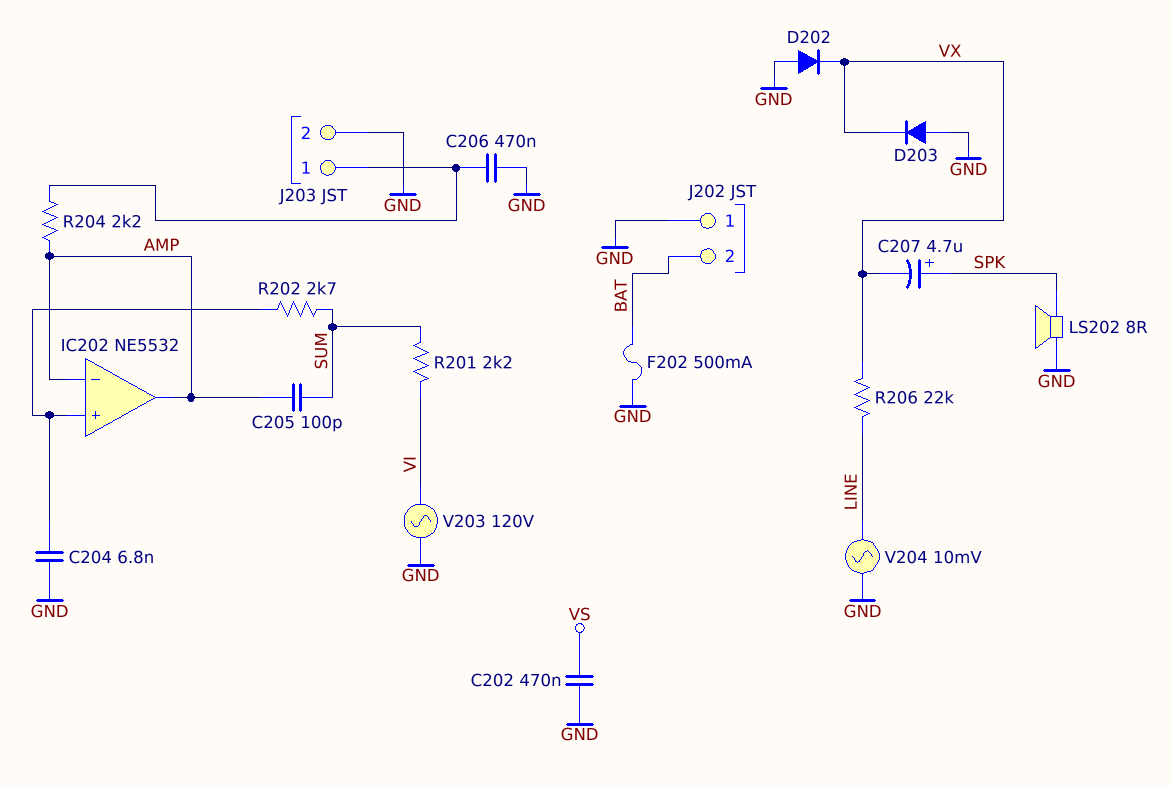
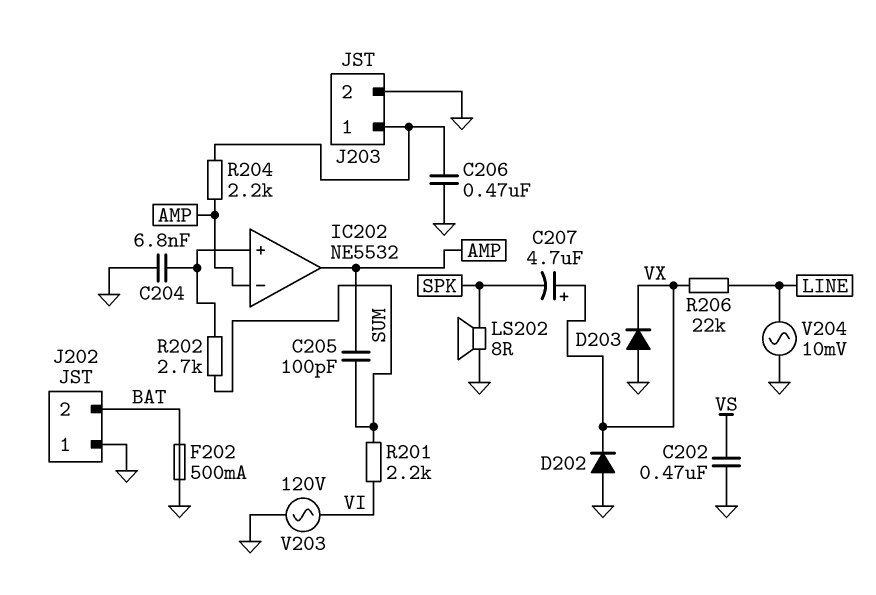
C207: 4.7uF (plus SPK, minus VX) -> 4.7uF (plus VX, minus SPK)

